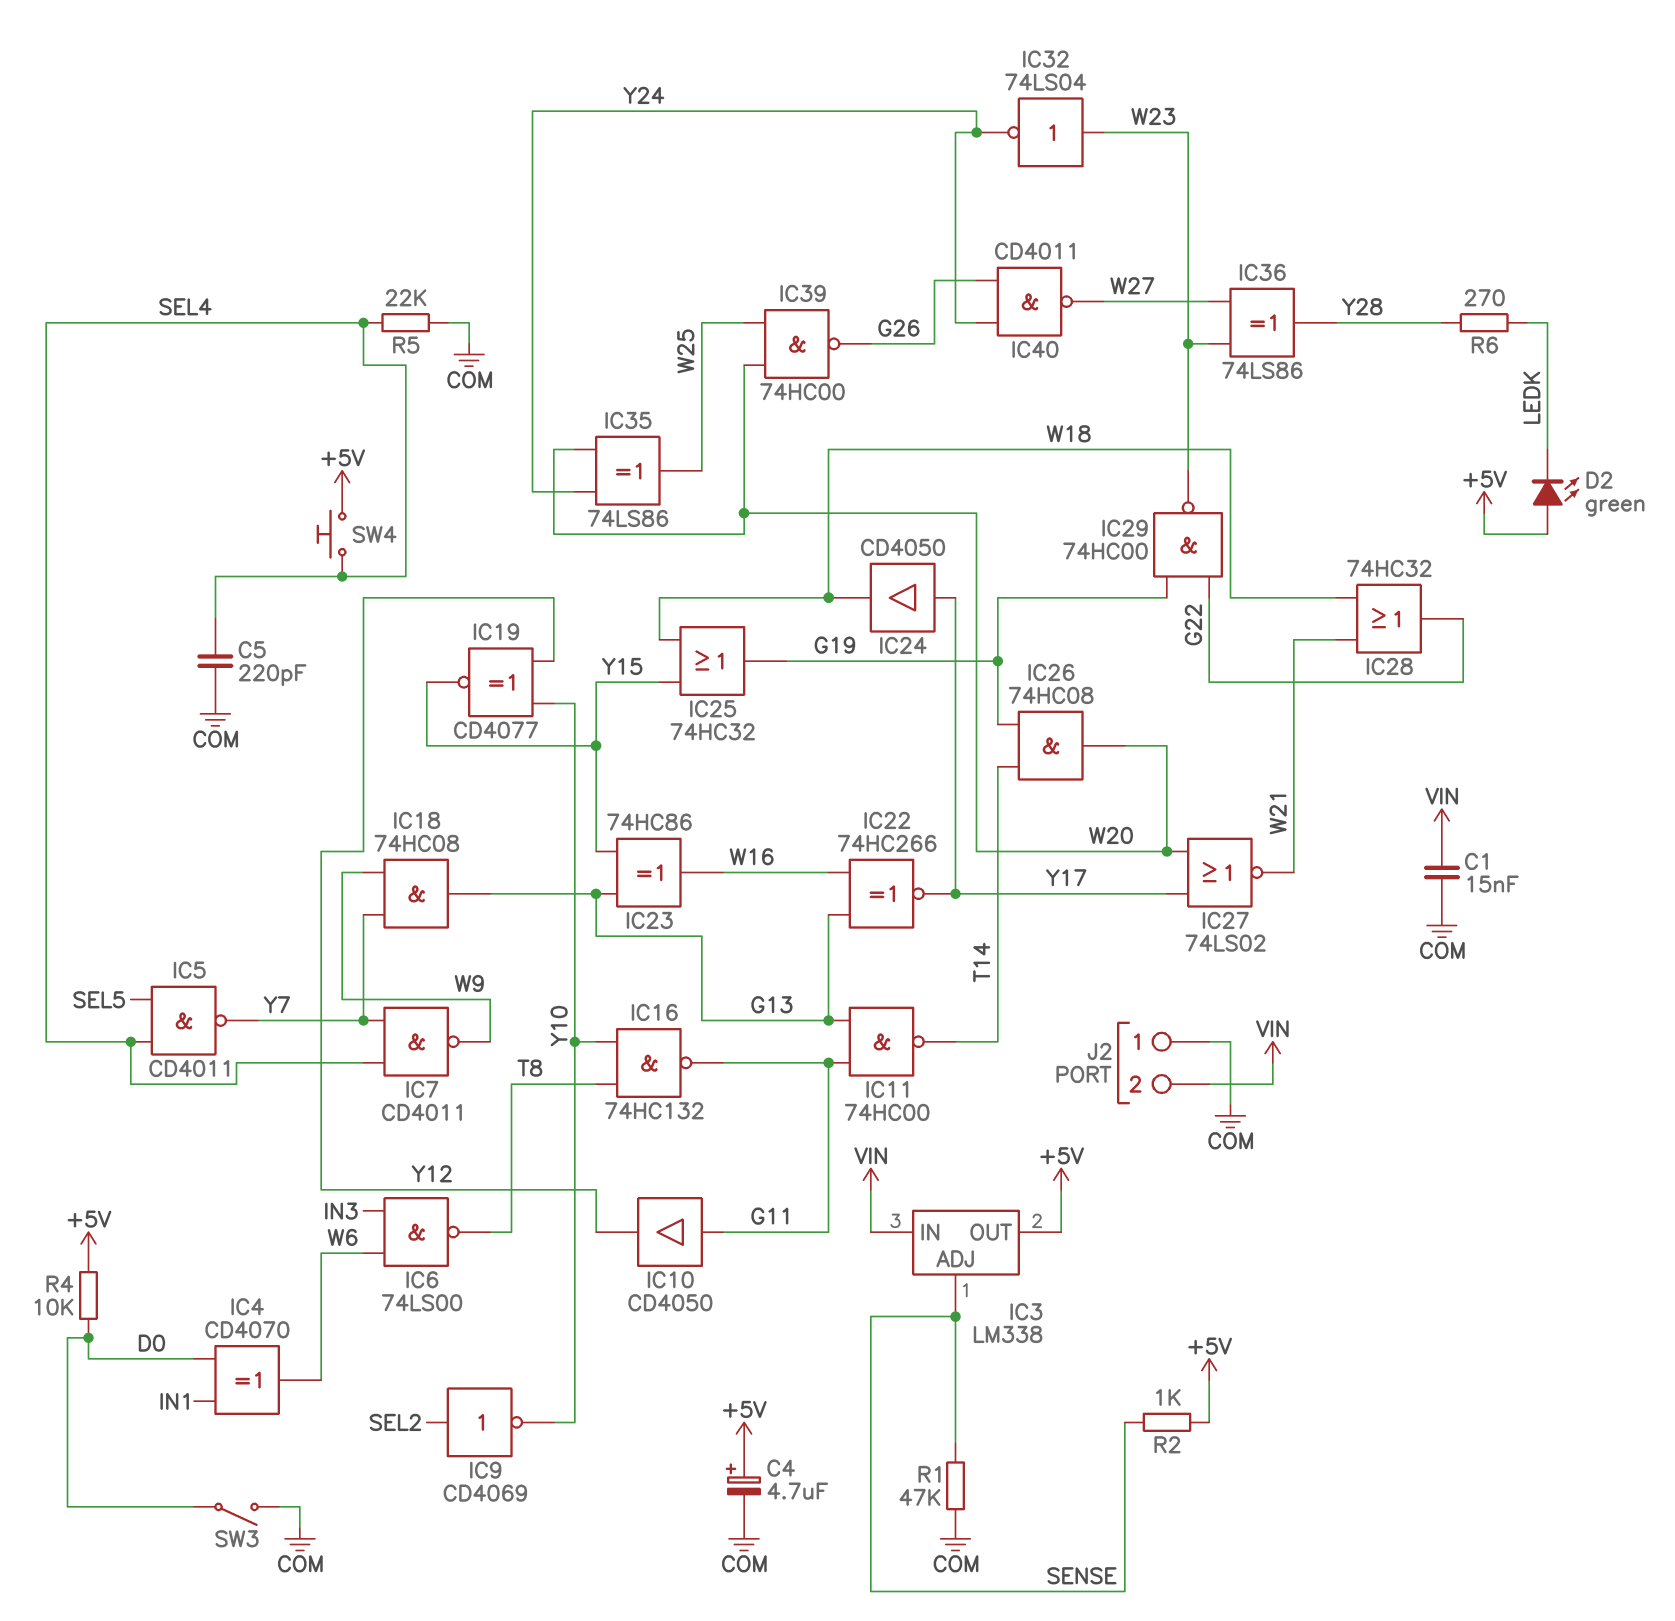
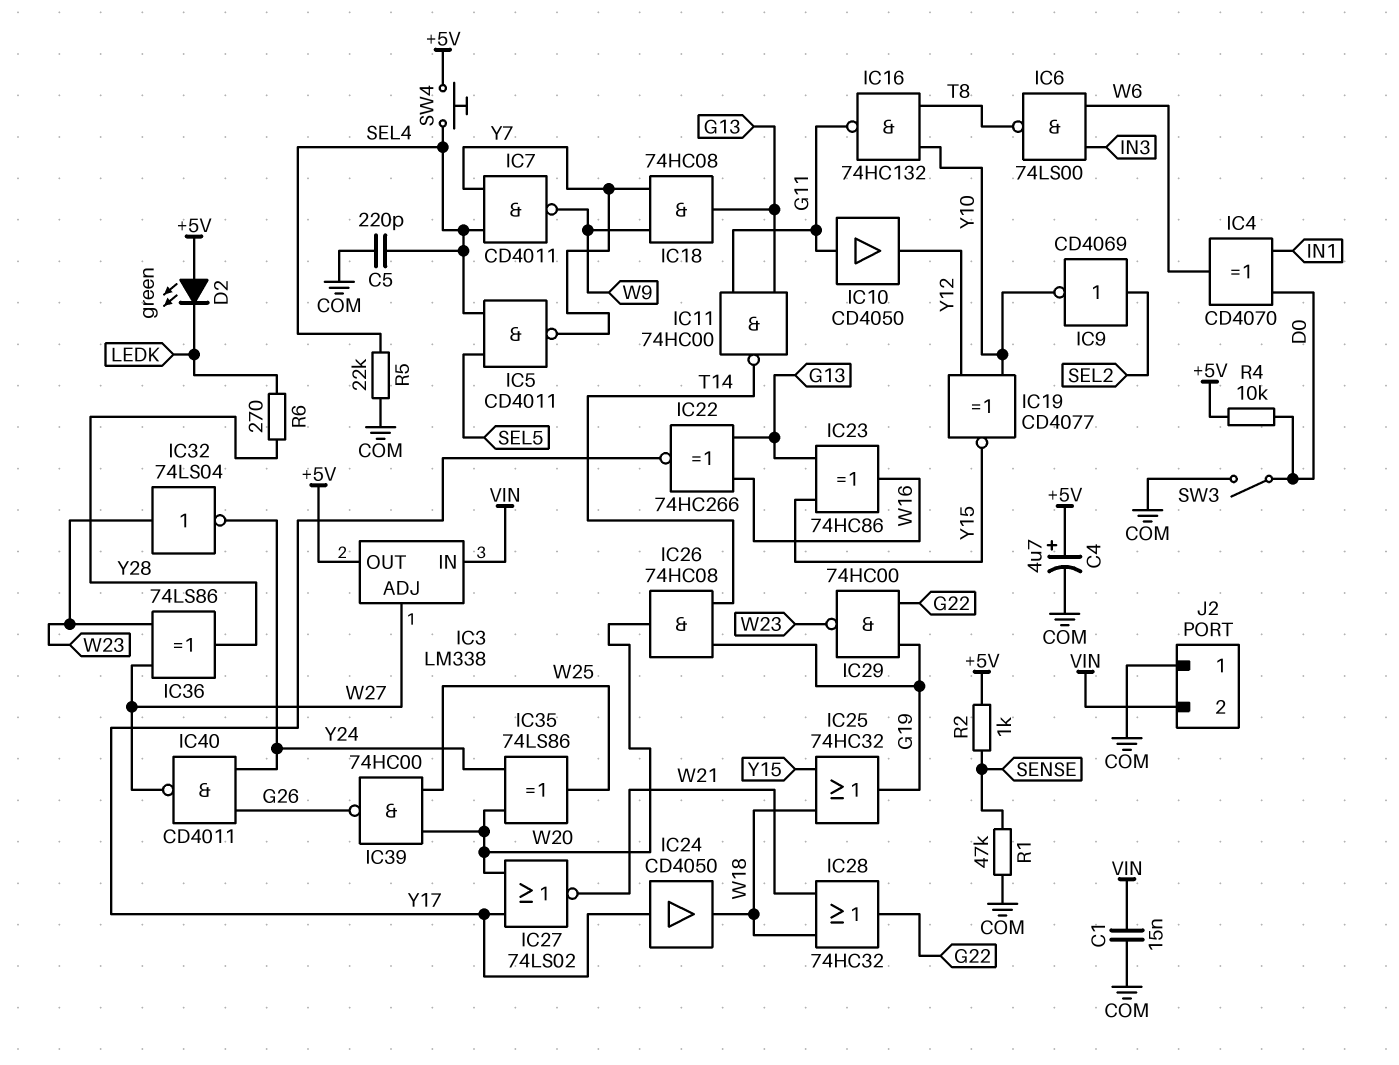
IC3 pin ADJ: SENSE -> W27

